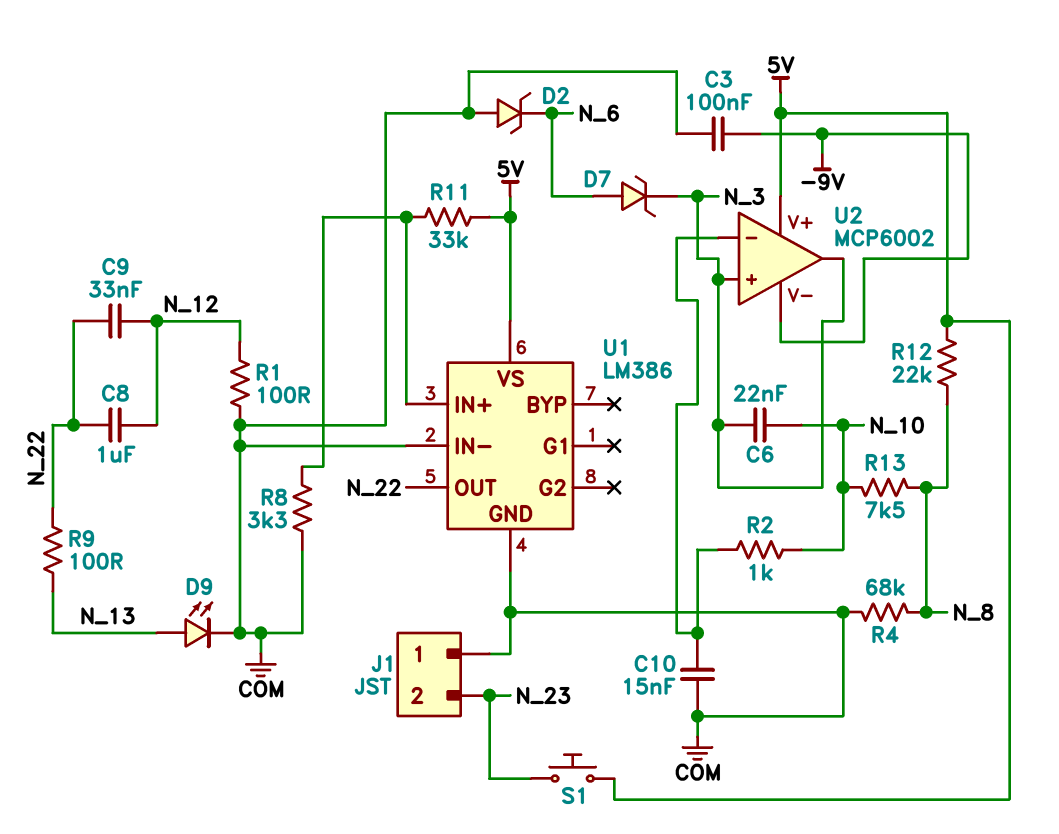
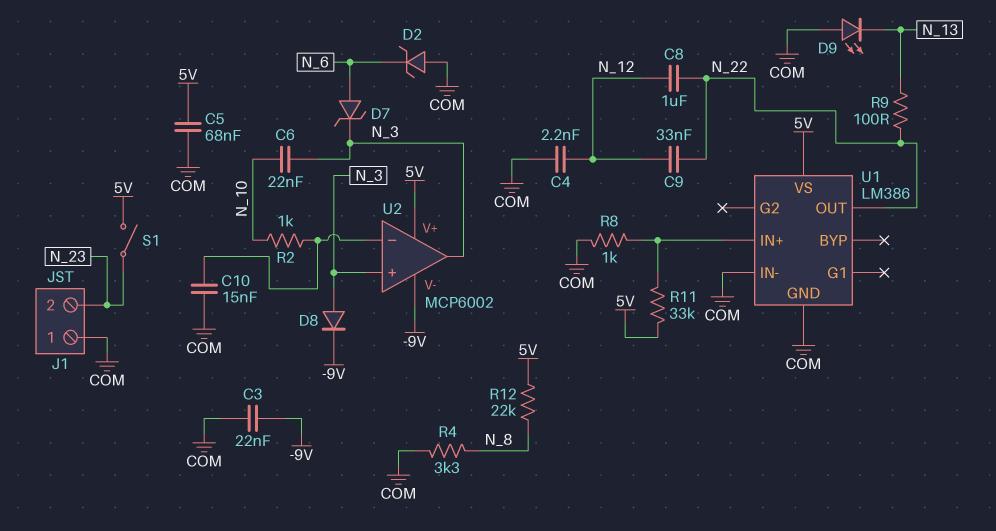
C3: 100nF (-9V, COM) -> 22nF (-9V, COM)
C4: none -> 2.2nF (COM, N_12)
C5: none -> 68nF (5V, COM)
D8: none -> diode (A N_3, K -9V)
D9: LED (A N_13, K COM) -> LED (A COM, K N_13)
R1: 100 (COM, N_12) -> none
R4: 68k (COM, N_8) -> 3.3k (COM, N_8)
R8: 3.3k (COM, U1/IN+) -> 1k (COM, U1/IN+)
R13: 7.5k (N_8, N_10) -> none
S1: button (5V, N_23) -> switch (5V, N_23)

